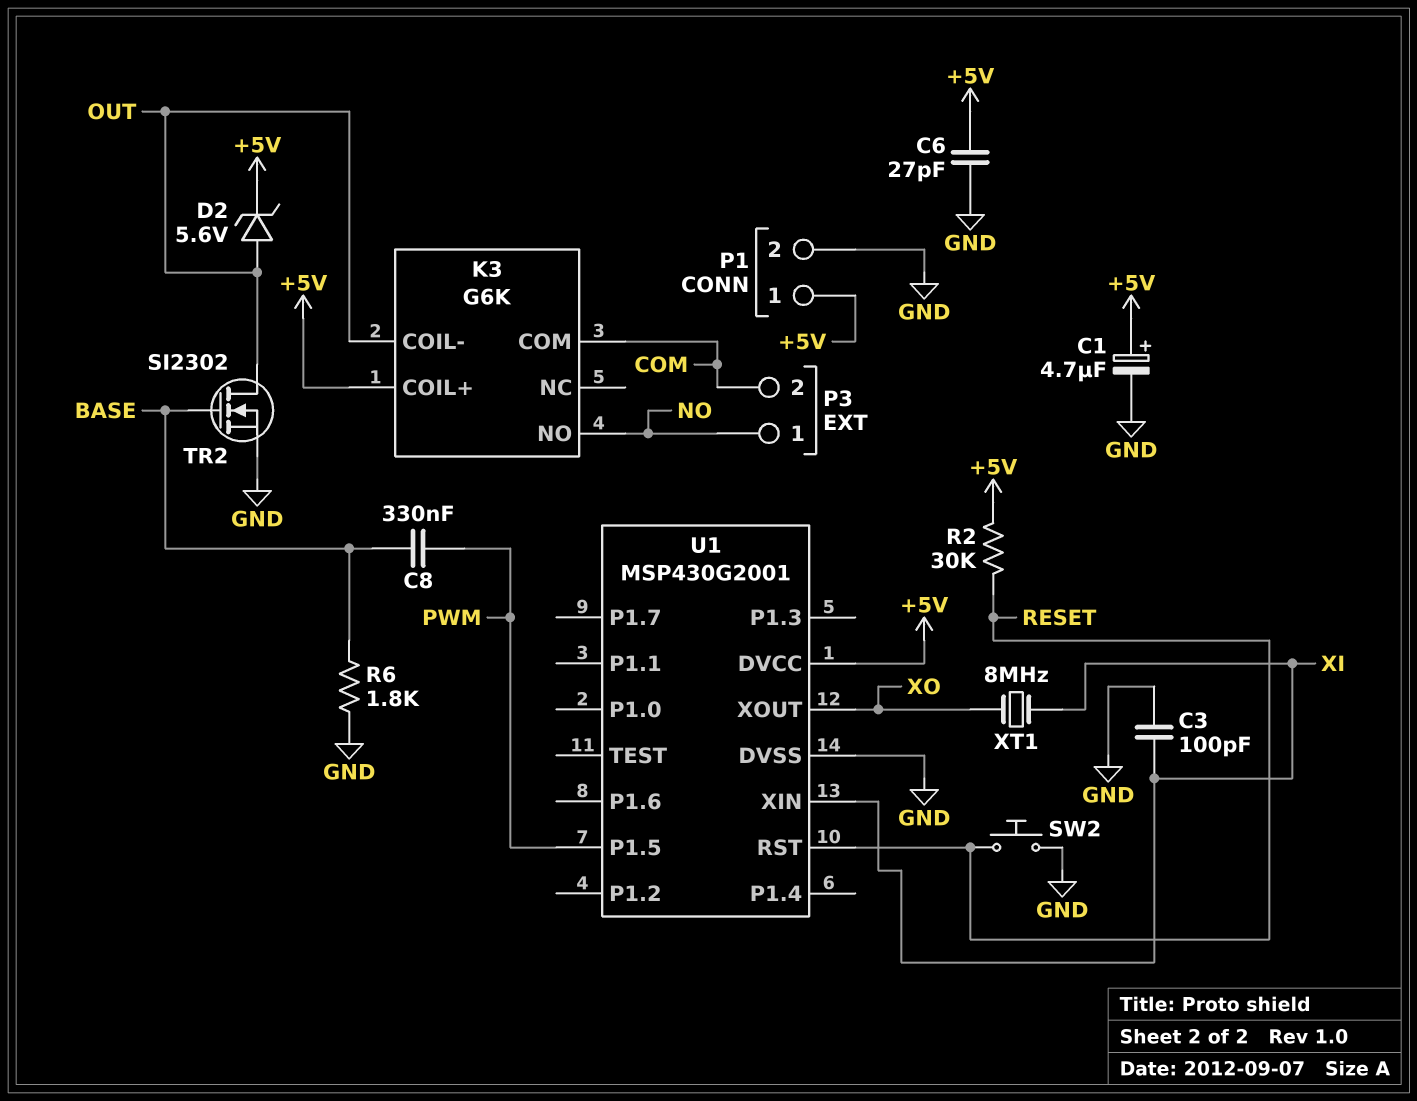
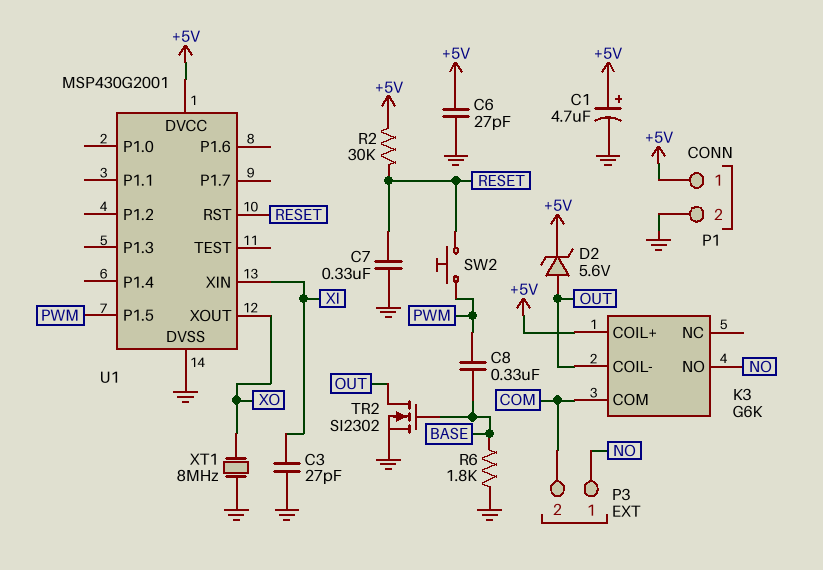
C3: 100pF (GND, XI) -> 27pF (GND, XI)
C7: none -> 330nF (GND, RESET)
SW2: button (GND, RESET) -> button (PWM, RESET)
XT1: 8MHz (XI, XO) -> 8MHz (GND, XO)

